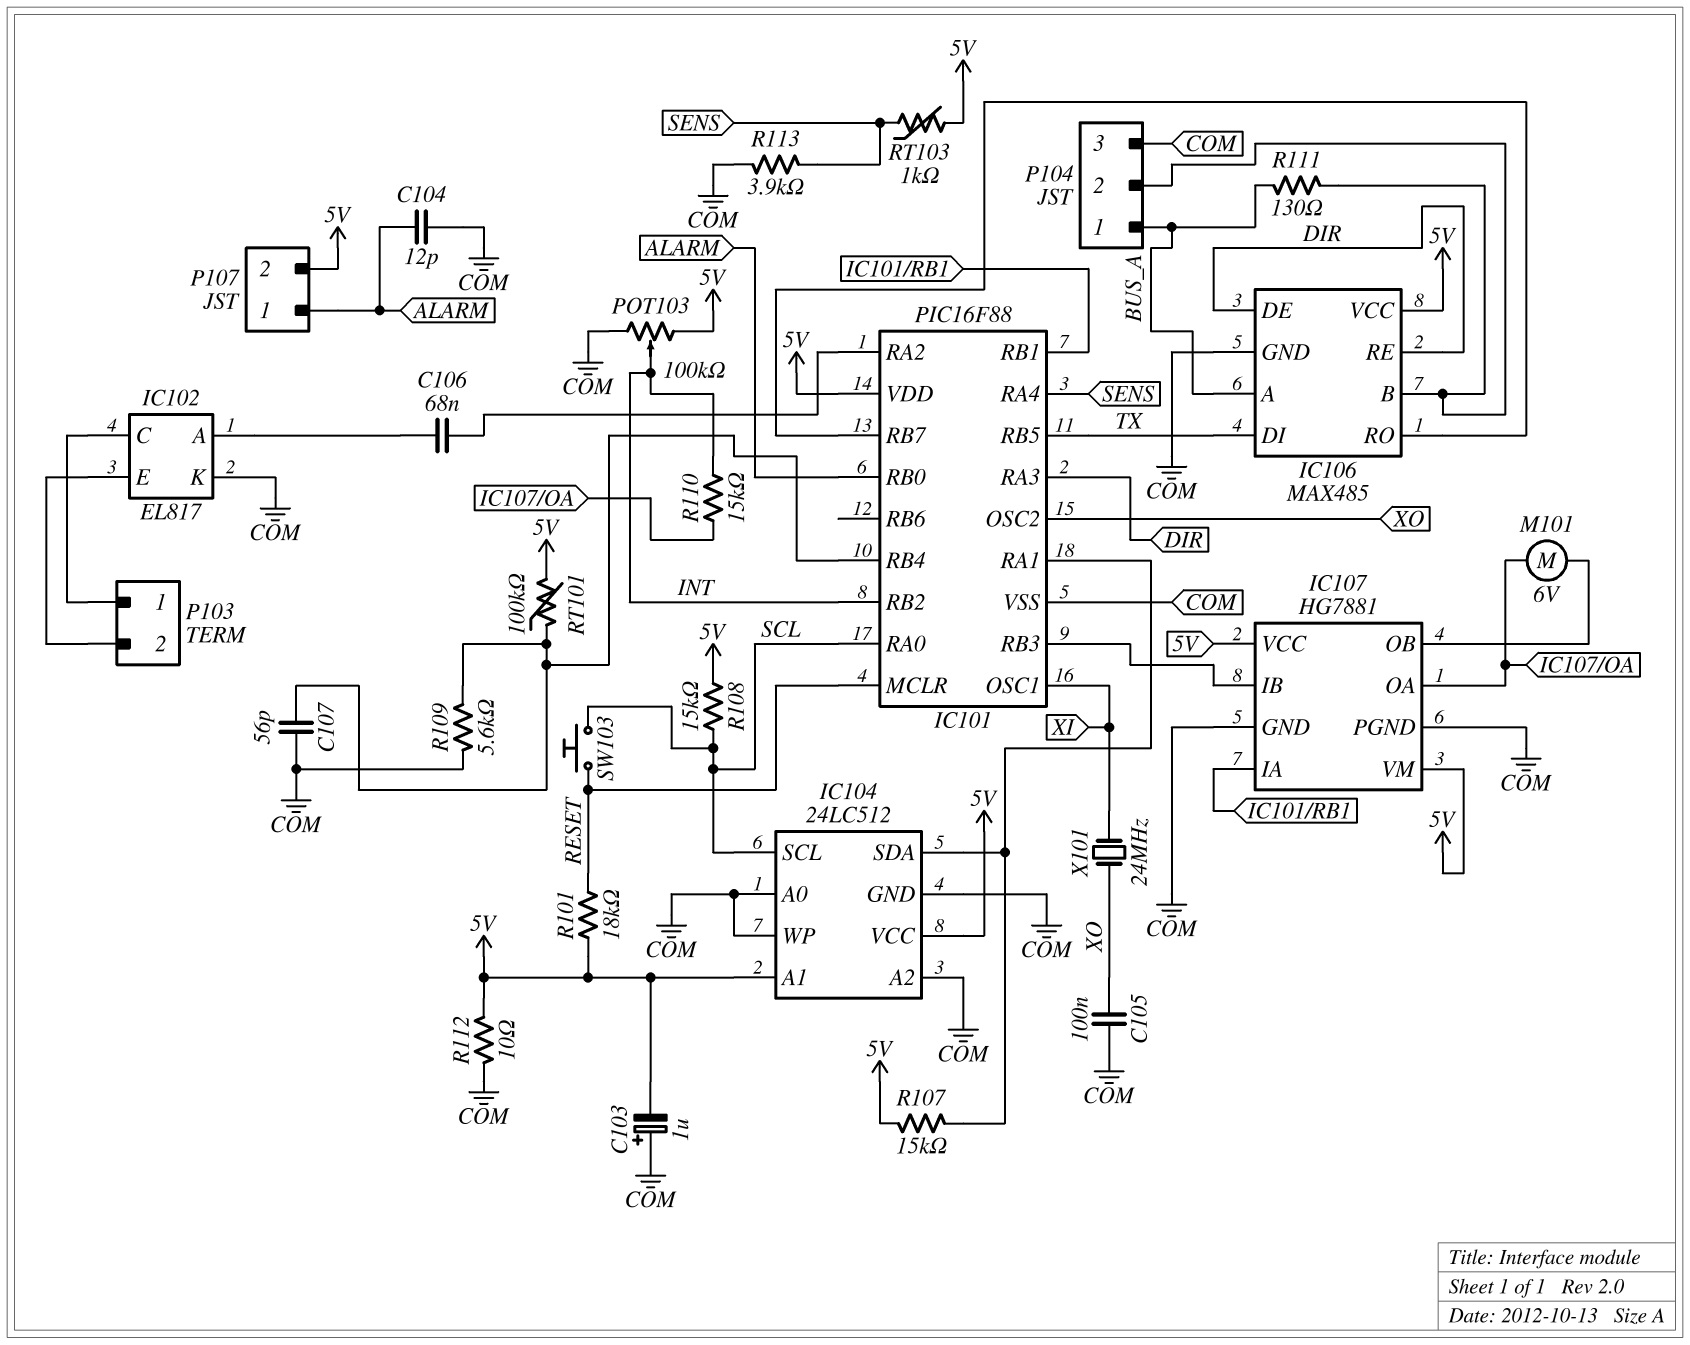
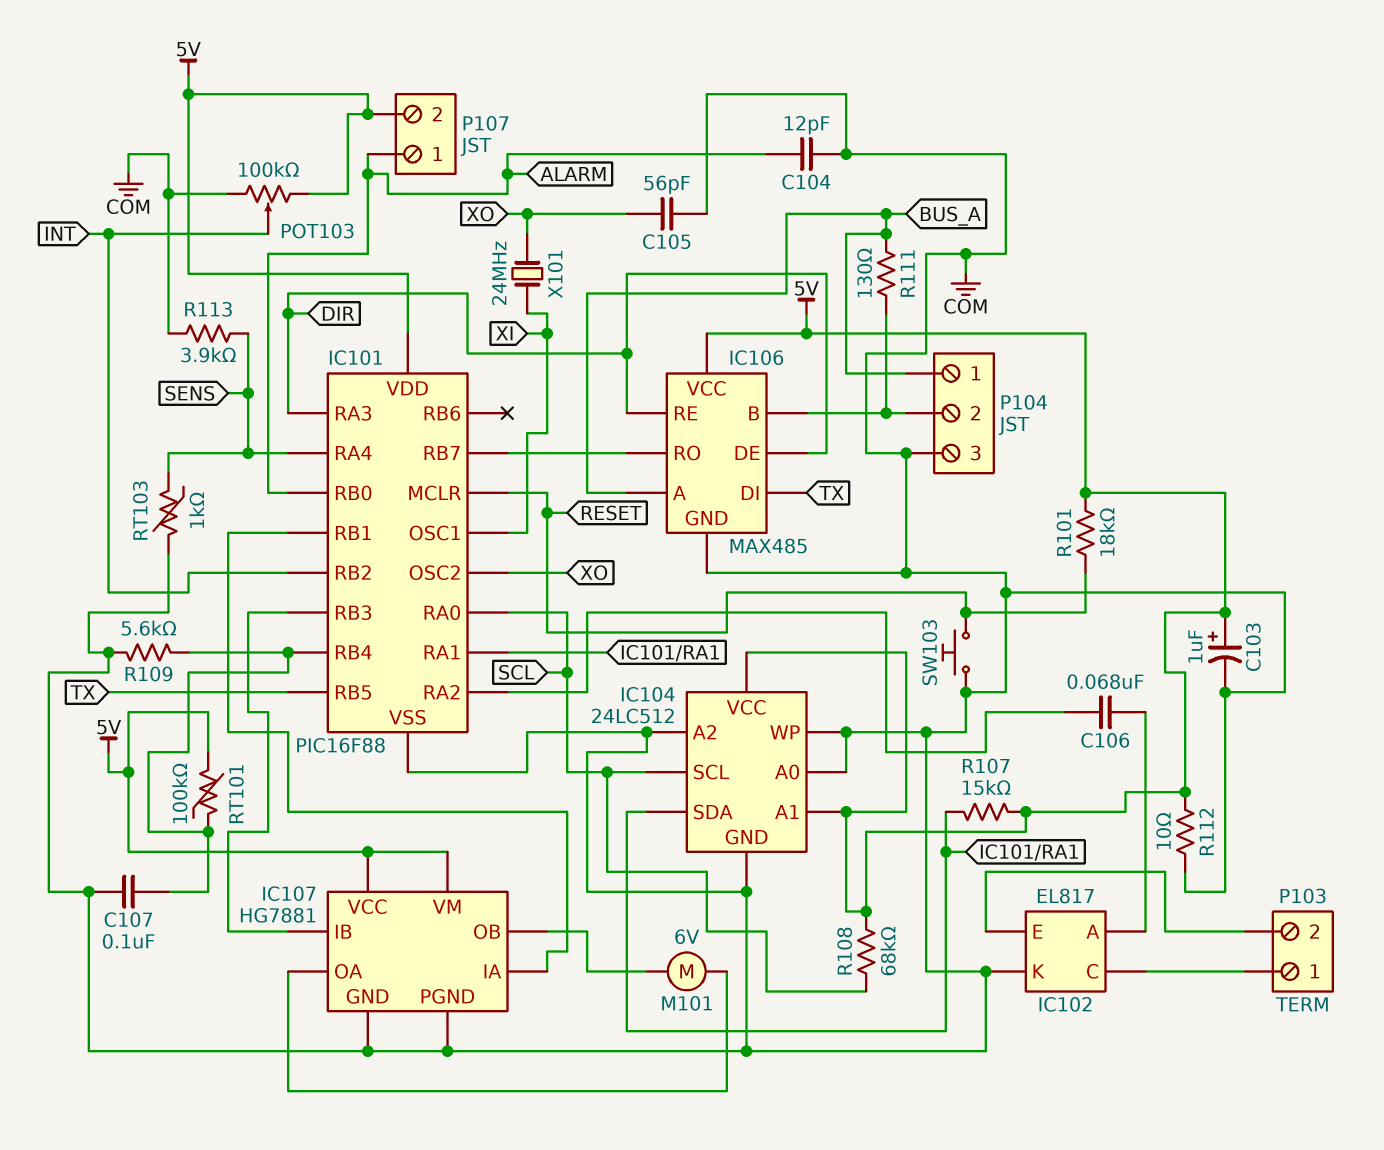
C103: 1uF (plus COM, minus 5V) -> 1uF (plus 5V, minus COM)
C105: 100nF (COM, XO) -> 56pF (COM, XO)
C107: 56pF (COM, IC101/RB4) -> 100nF (COM, IC101/RB4)
R108: 15k (5V, SCL) -> 68k (5V, SCL)
R110: 15k (IC107/OA, INT) -> none
RT103: 1k (5V, SENS) -> 1k (COM, SENS)
SW103: button (RESET, SCL) -> button (COM, RESET)

